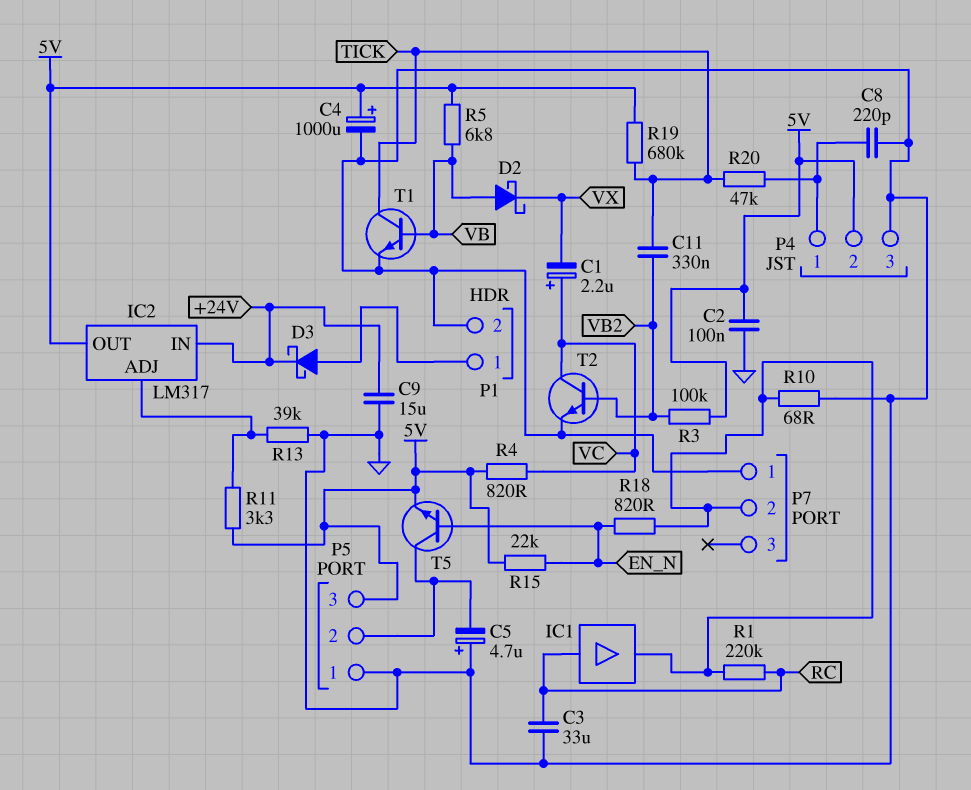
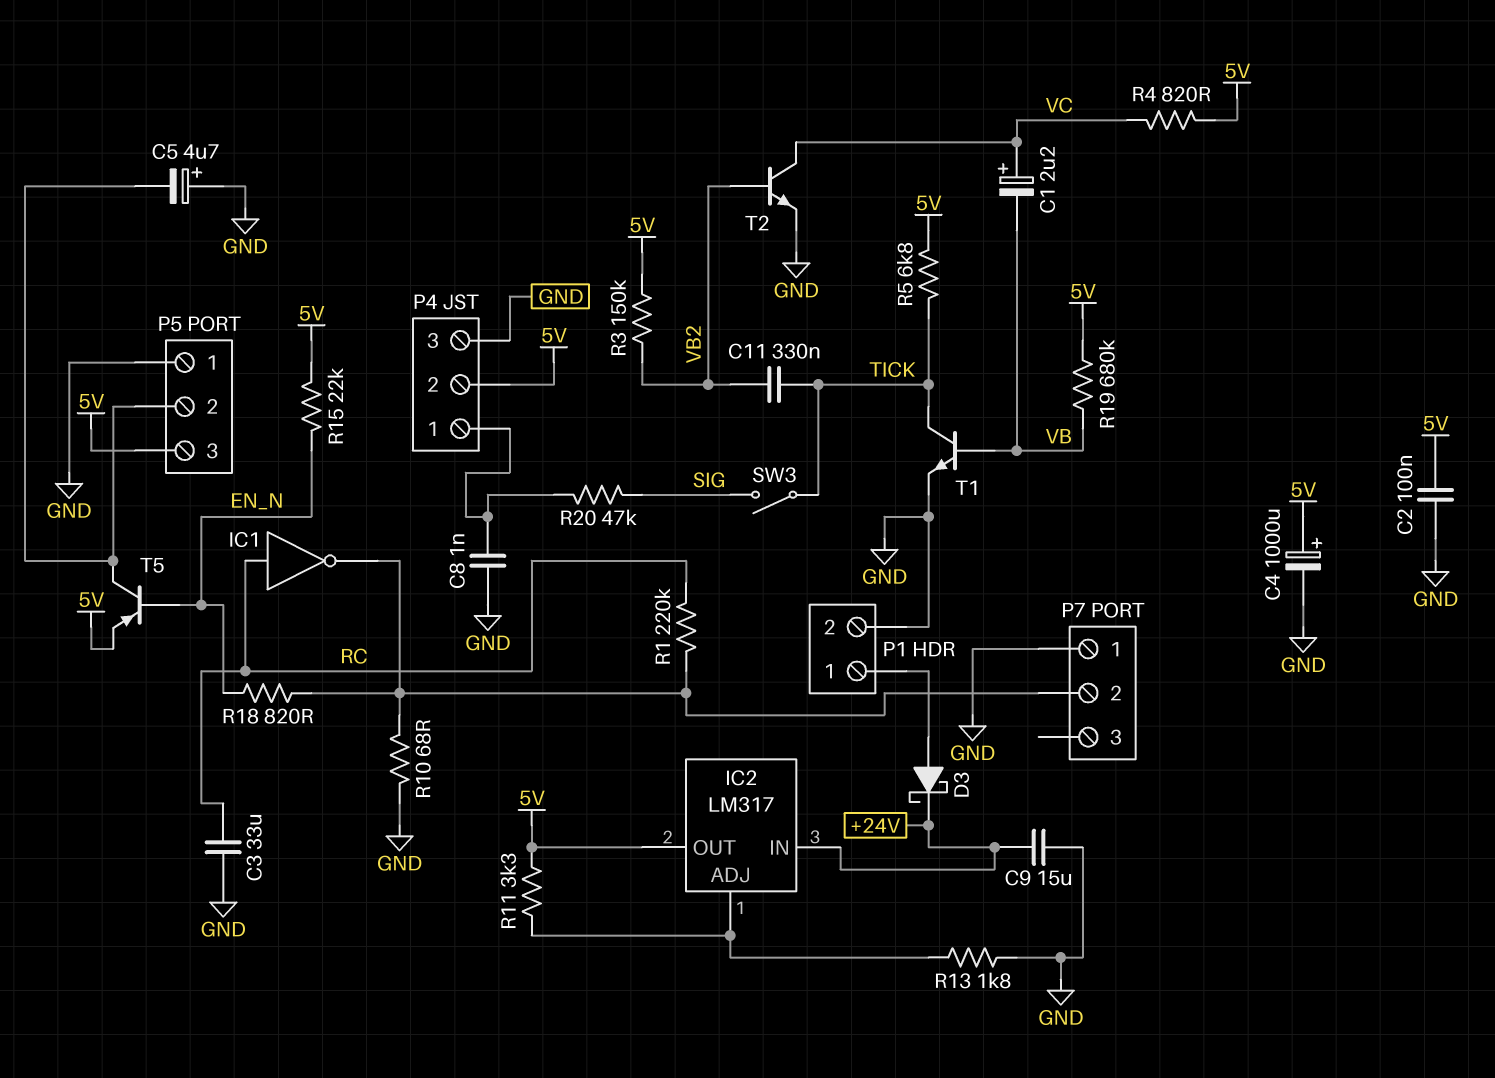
C1: 2.2uF (plus VC, minus VX) -> 2.2uF (plus VC, minus VB)
C8: 220pF (GND, P4/1) -> 1nF (GND, P4/1)
D2: schottky (A VB, K VX) -> none
IC1: buffer (in RC, out P7/2) -> NOT (in RC, out P7/2)
R3: 100k (5V, VB2) -> 150k (5V, VB2)
R5: 6.8k (5V, VB) -> 6.8k (5V, TICK)
R13: 39k (GND, IC2/ADJ) -> 1.8k (GND, IC2/ADJ)
R19: 680k (5V, TICK) -> 680k (5V, VB)
R20: 47k (P4/1, TICK) -> 47k (P4/1, SIG)
SW3: none -> switch (SIG, TICK)
T5: NPN (B EN_N, C P5/2, E 5V) -> PNP (B EN_N, C P5/2, E 5V)

